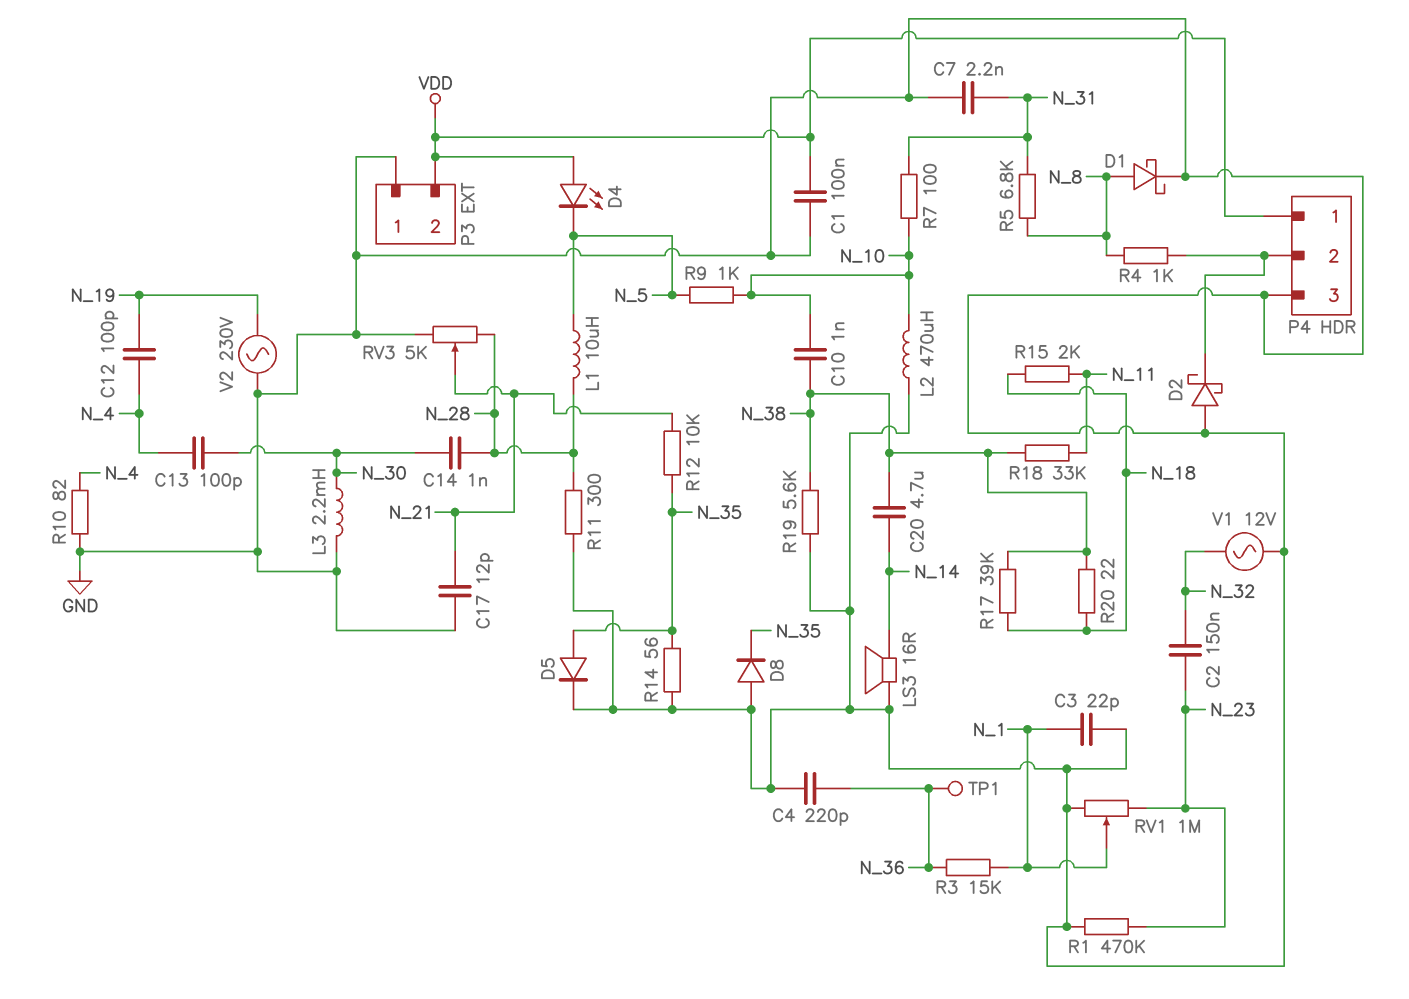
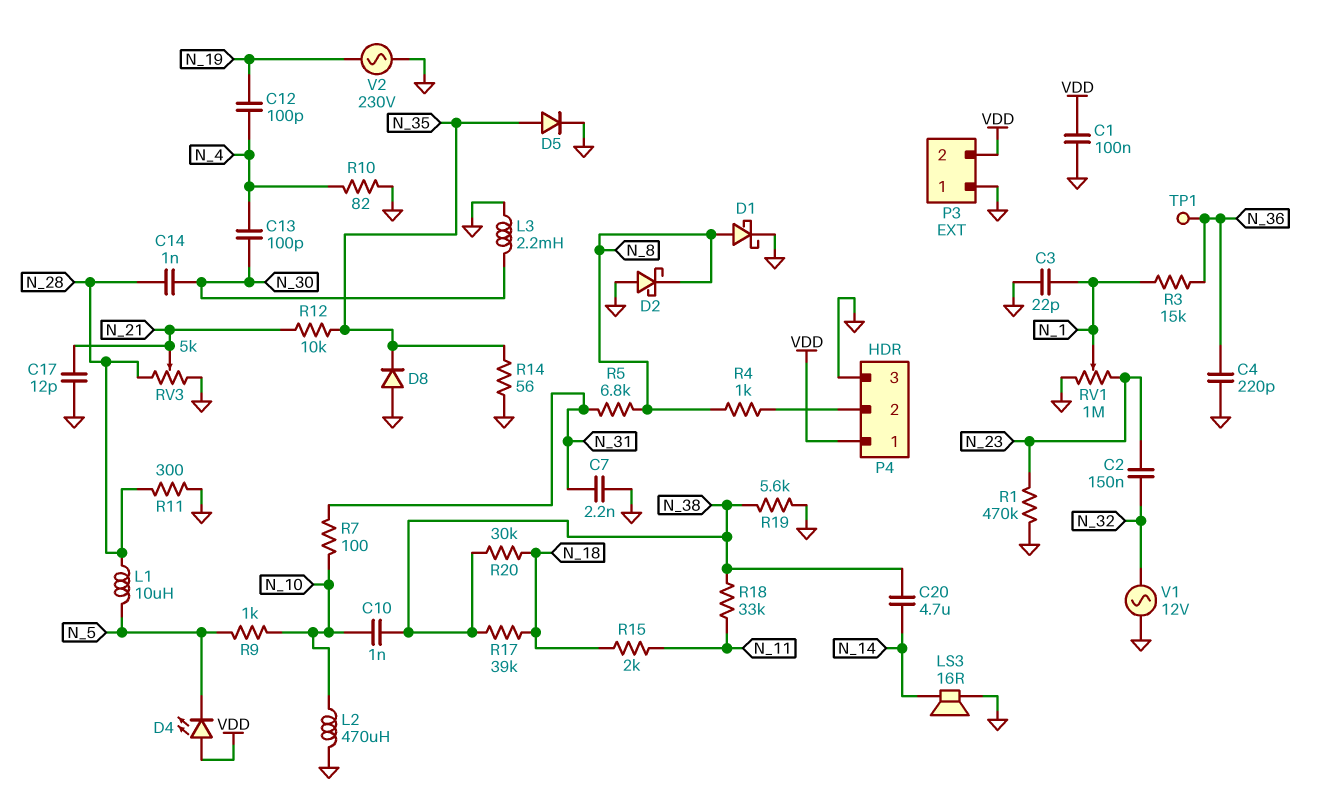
D2: schottky (A GND, K P4/2) -> schottky (A GND, K N_8)
R20: 22 (N_18, N_38) -> 30k (N_18, N_38)

